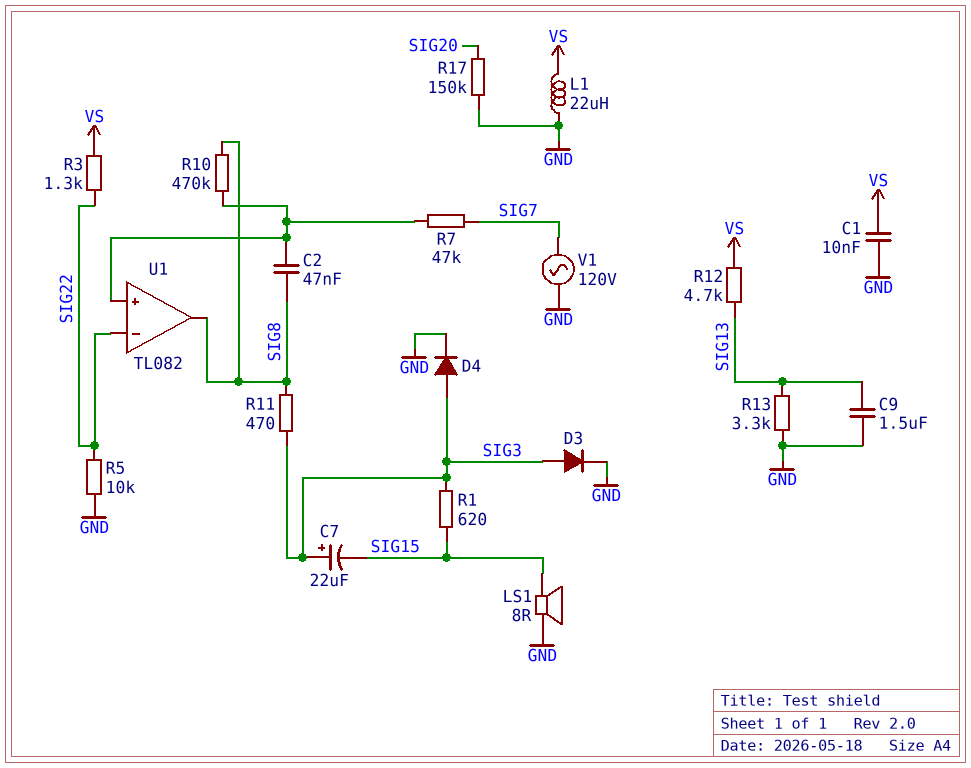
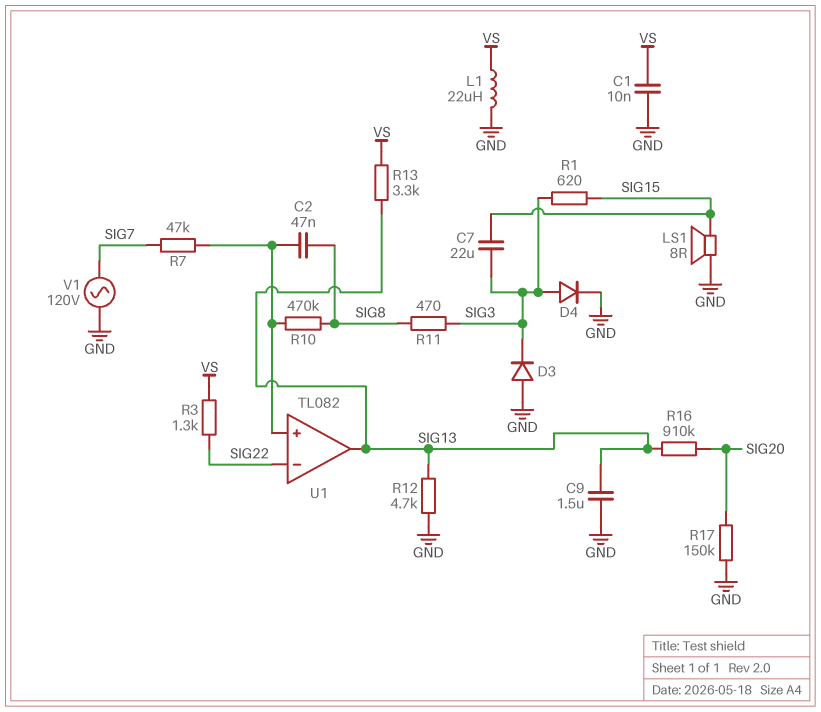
C7: 22uF (plus SIG3, minus SIG15) -> 22uF (SIG3, SIG15)
D3: diode (A SIG3, K GND) -> diode (A GND, K SIG3)
R5: 10k (GND, SIG22) -> none
R12: 4.7k (SIG13, VS) -> 4.7k (GND, SIG13)
R13: 3.3k (GND, SIG13) -> 3.3k (SIG13, VS)
R16: none -> 910k (SIG13, SIG20)
U1 pin out: SIG8 -> SIG13

